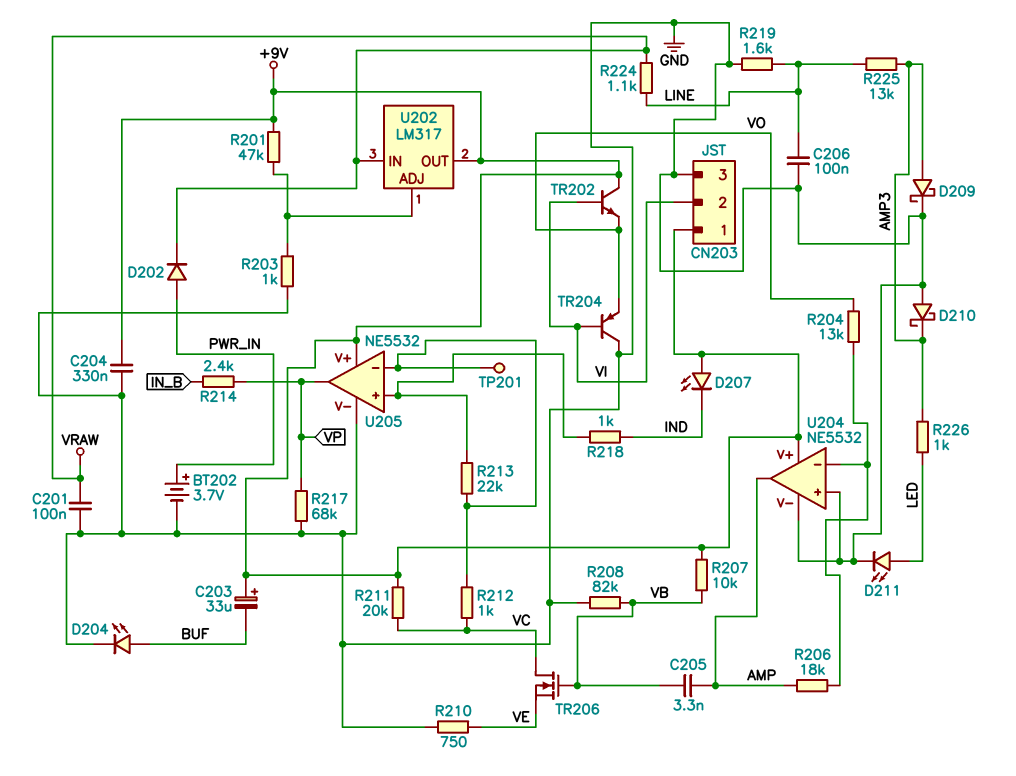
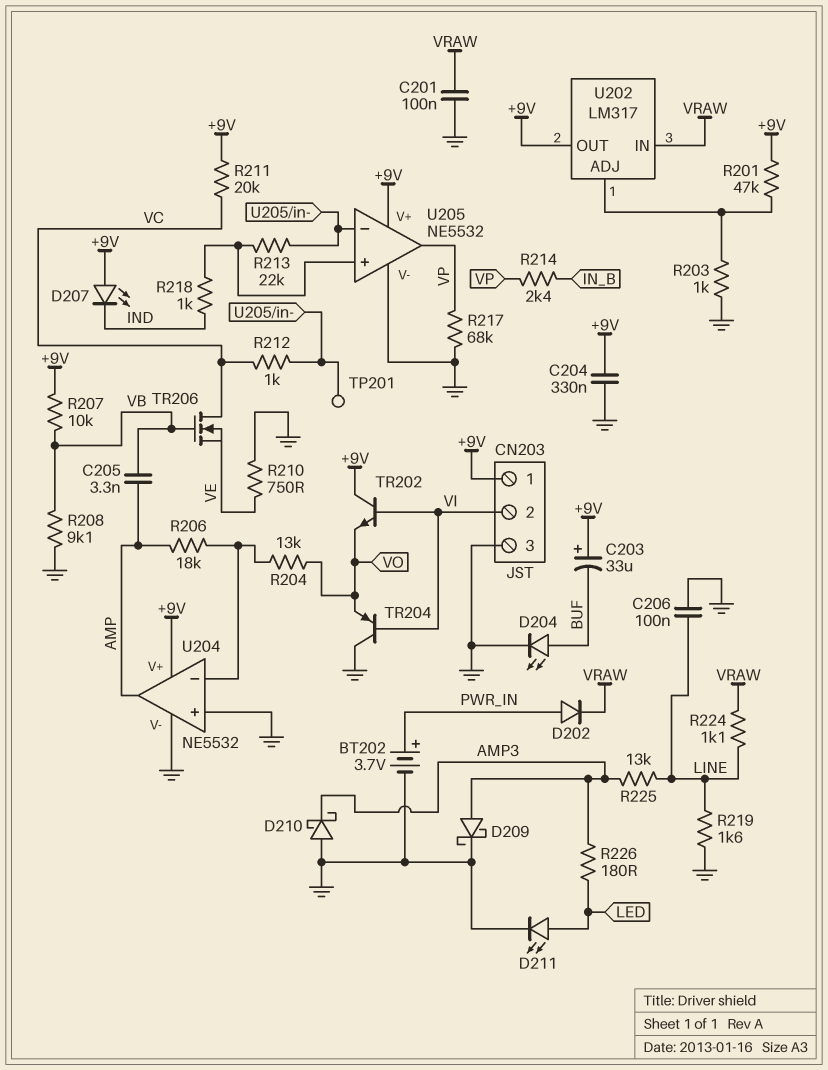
R208: 82k (GND, VB) -> 9.1k (GND, VB)
R226: 1k (AMP3, LED) -> 180 (AMP3, LED)

